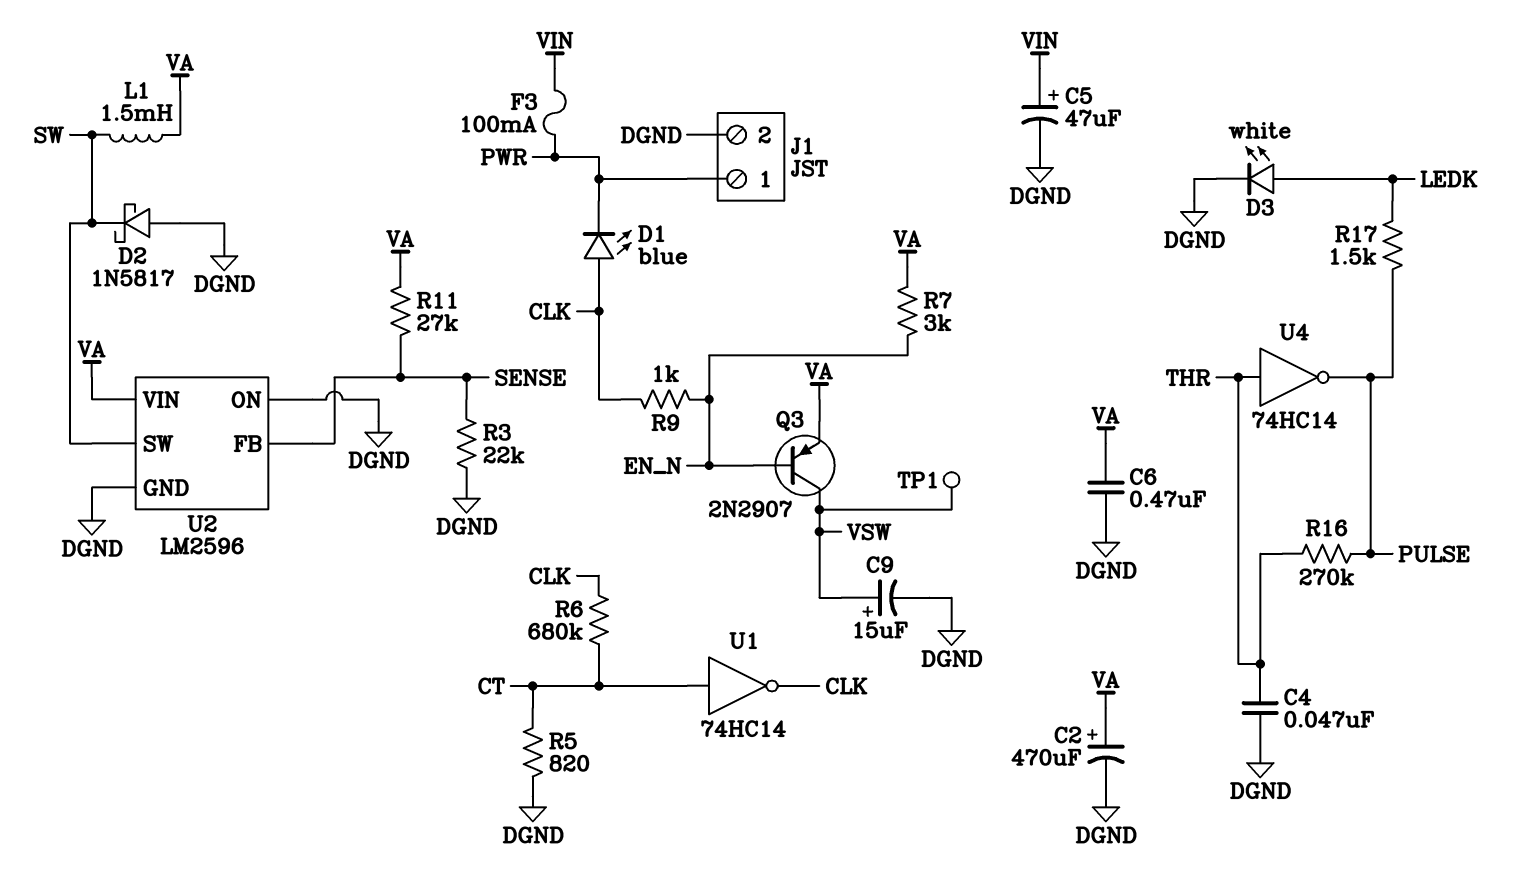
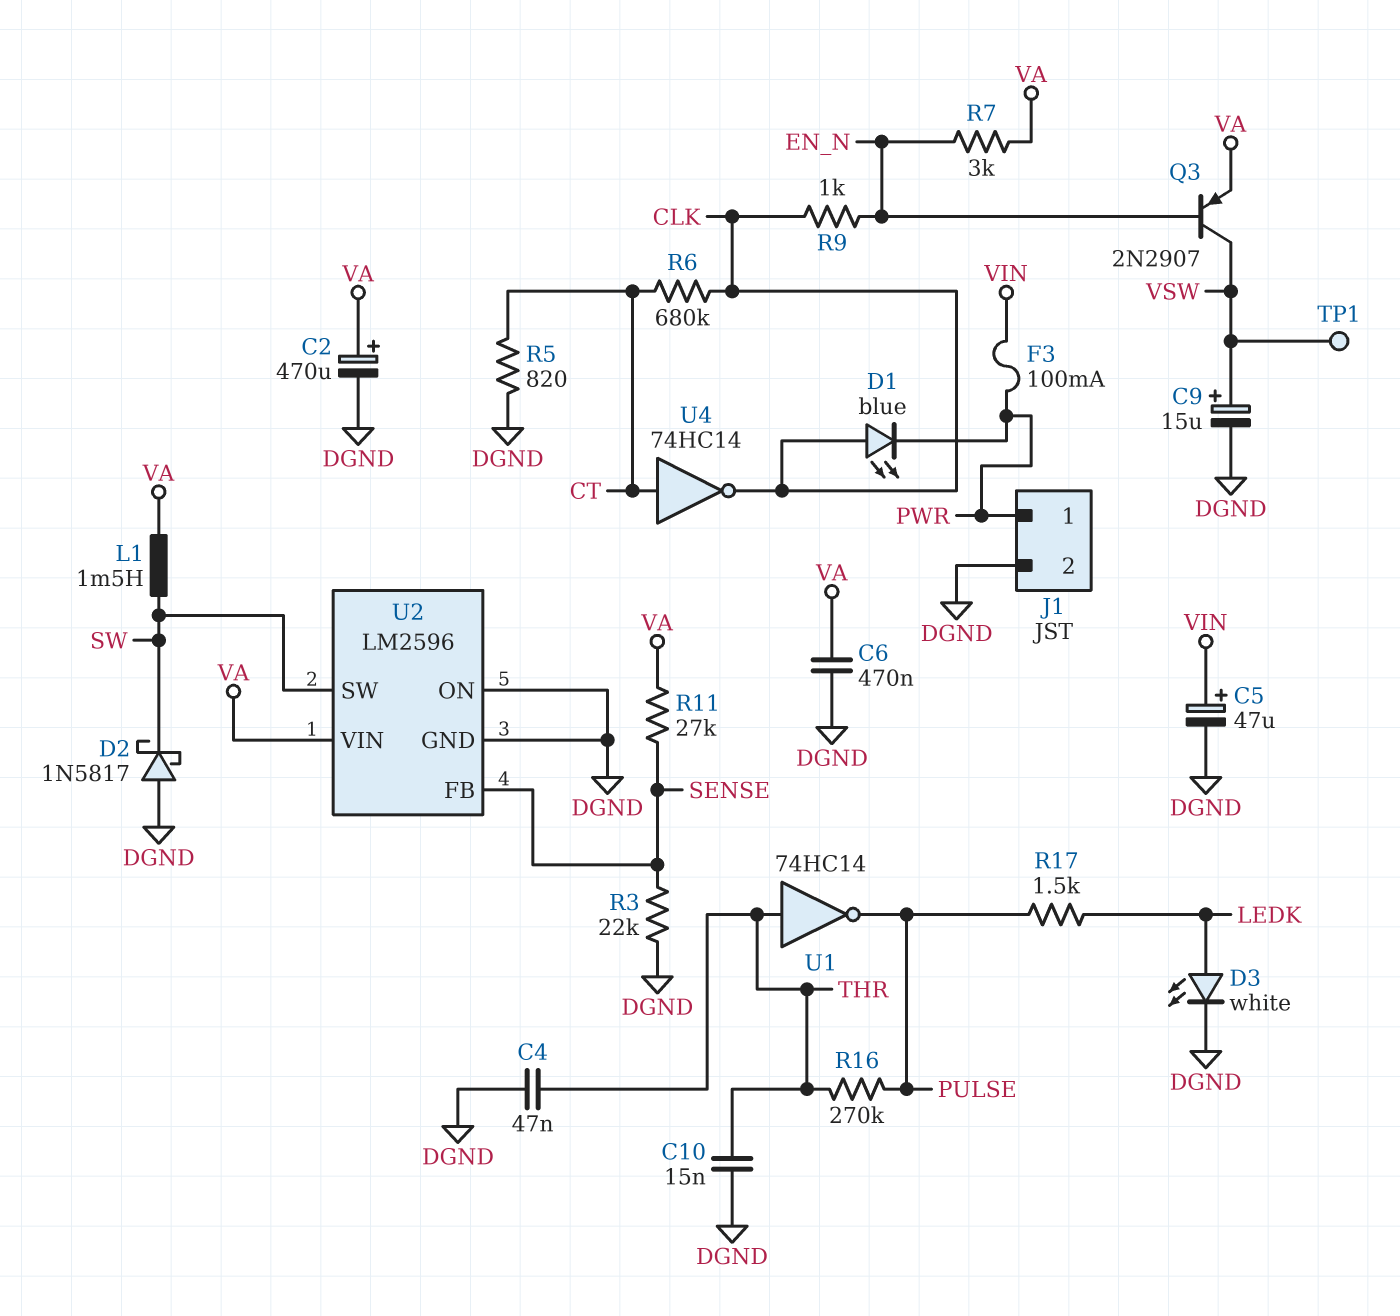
C10: none -> 15nF (DGND, THR)
U1: NOT 74HC14 (in CT, out CLK) -> NOT 74HC14 (in THR, out PULSE)
U4: NOT 74HC14 (in THR, out PULSE) -> NOT 74HC14 (in CT, out CLK)

